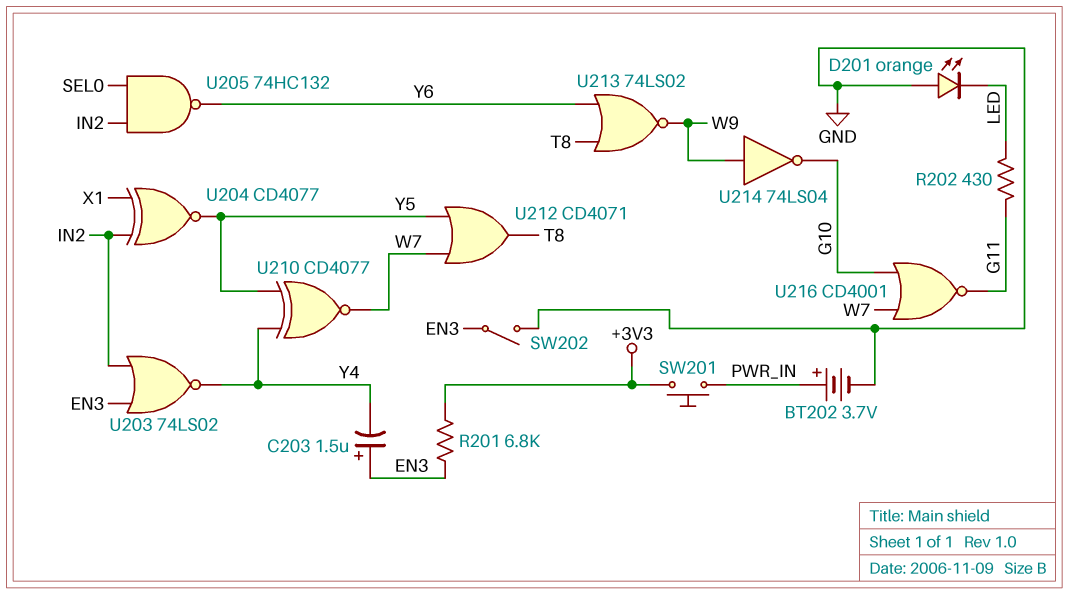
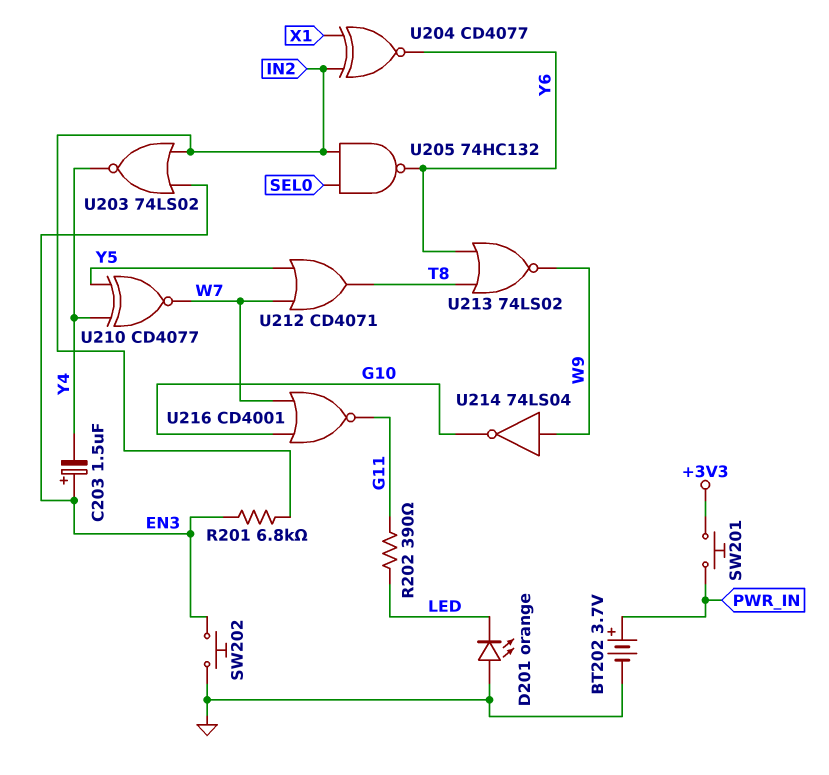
R201: 6.8k (+3V3, EN3) -> 6.8k (EN3, IN2)
R202: 430 (G11, LED) -> 390 (G11, LED)
SW202: switch (EN3, GND) -> button (EN3, GND)
U204: XNOR CD4077 (in IN2, in X1, out Y5) -> XNOR CD4077 (in IN2, in X1, out Y6)

